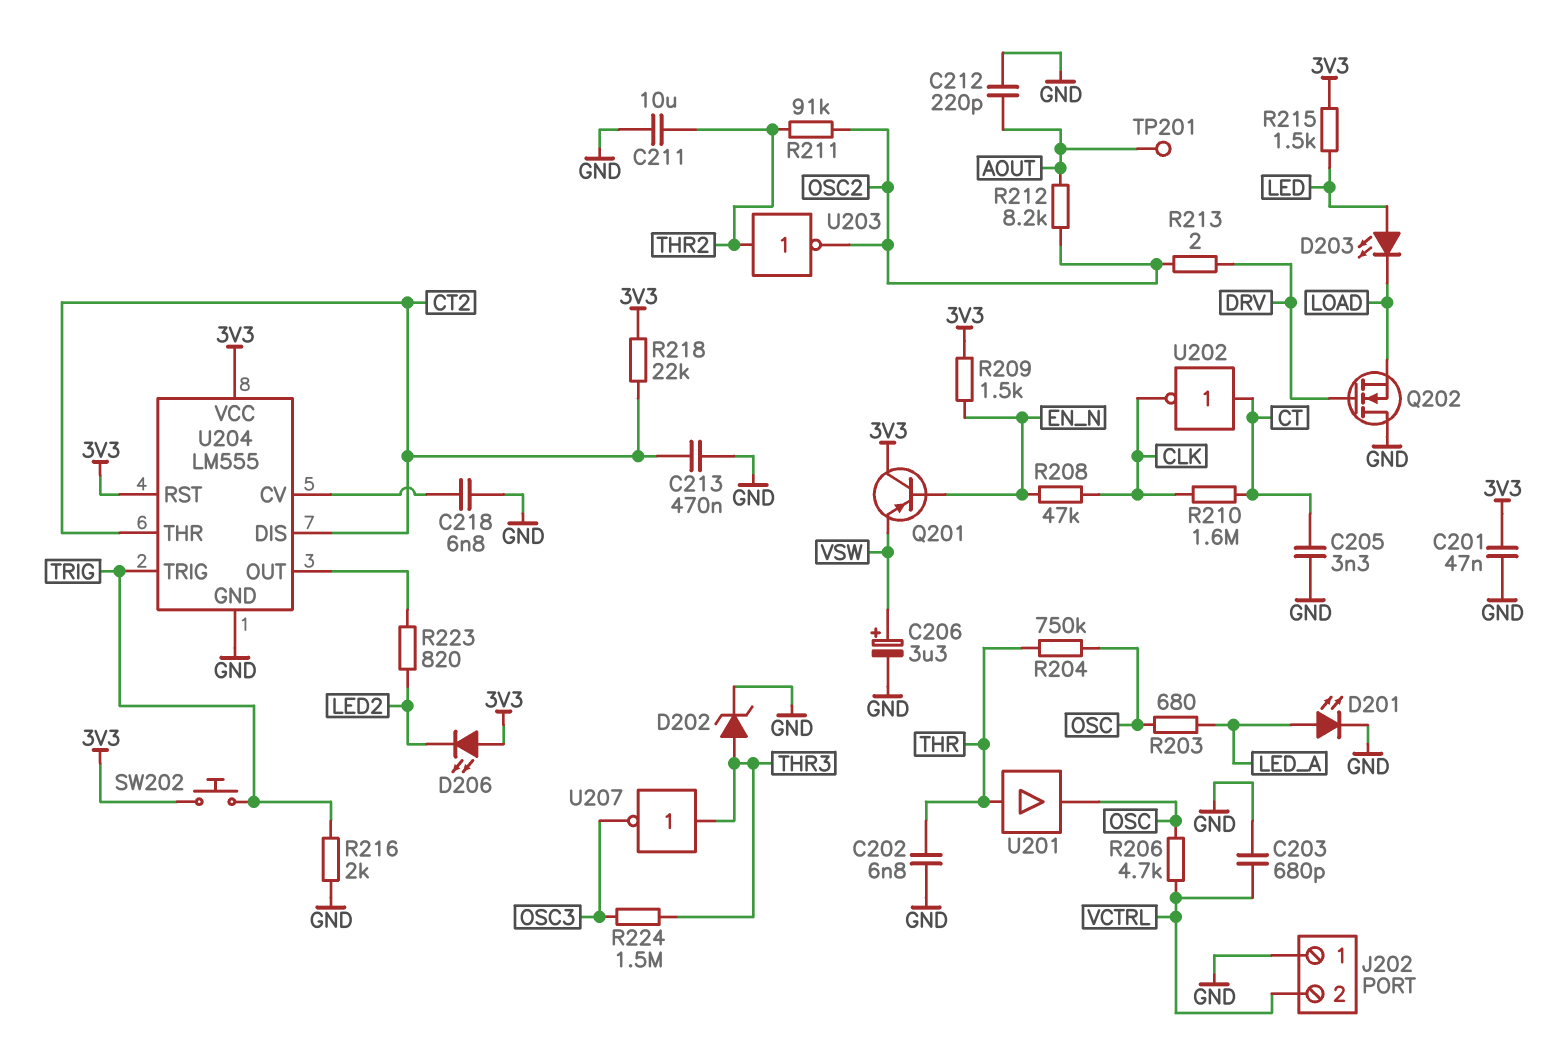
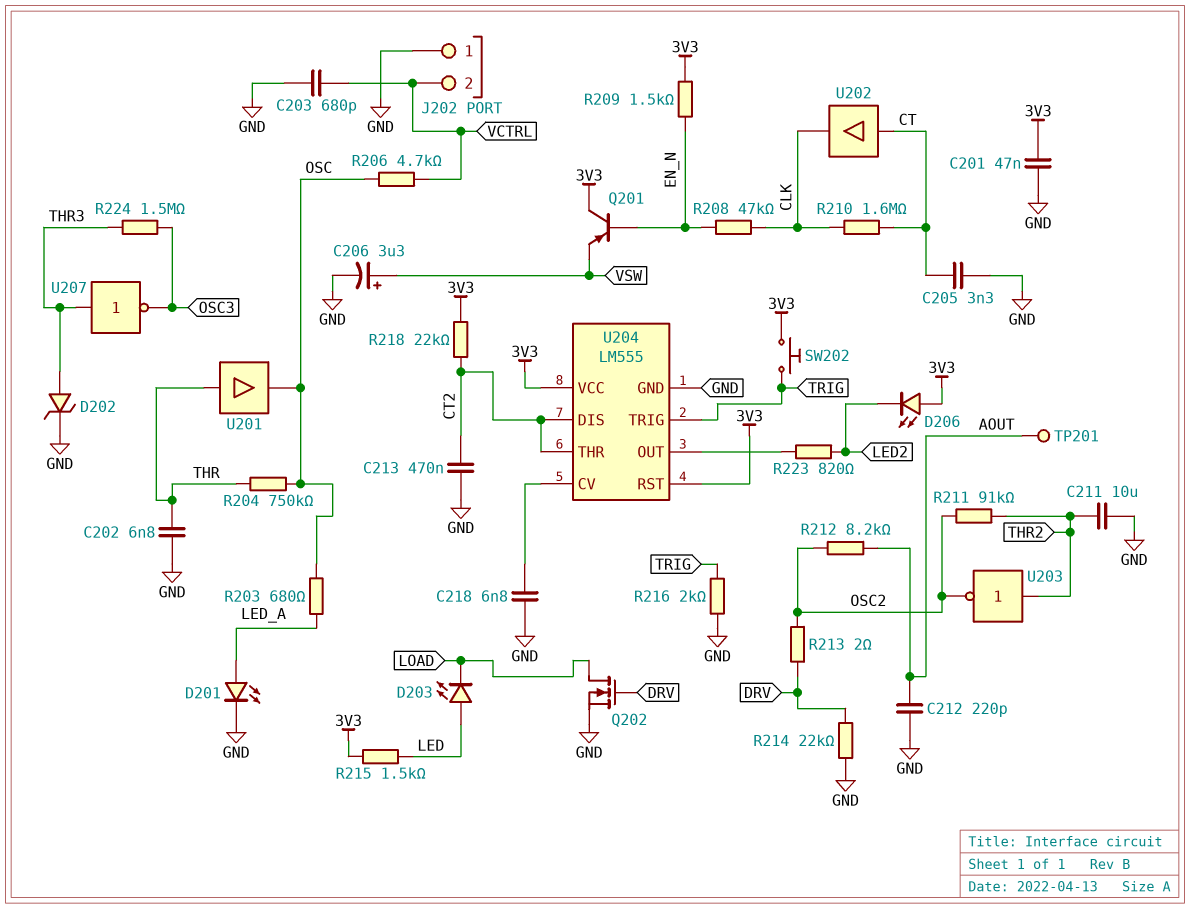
Q202: NMOS (G DRV, D GND, S LOAD) -> NMOS (G DRV, D LOAD, S GND)
R214: none -> 22k (DRV, GND)
U202: NOT (in CT, out CLK) -> buffer (in CT, out CLK)

